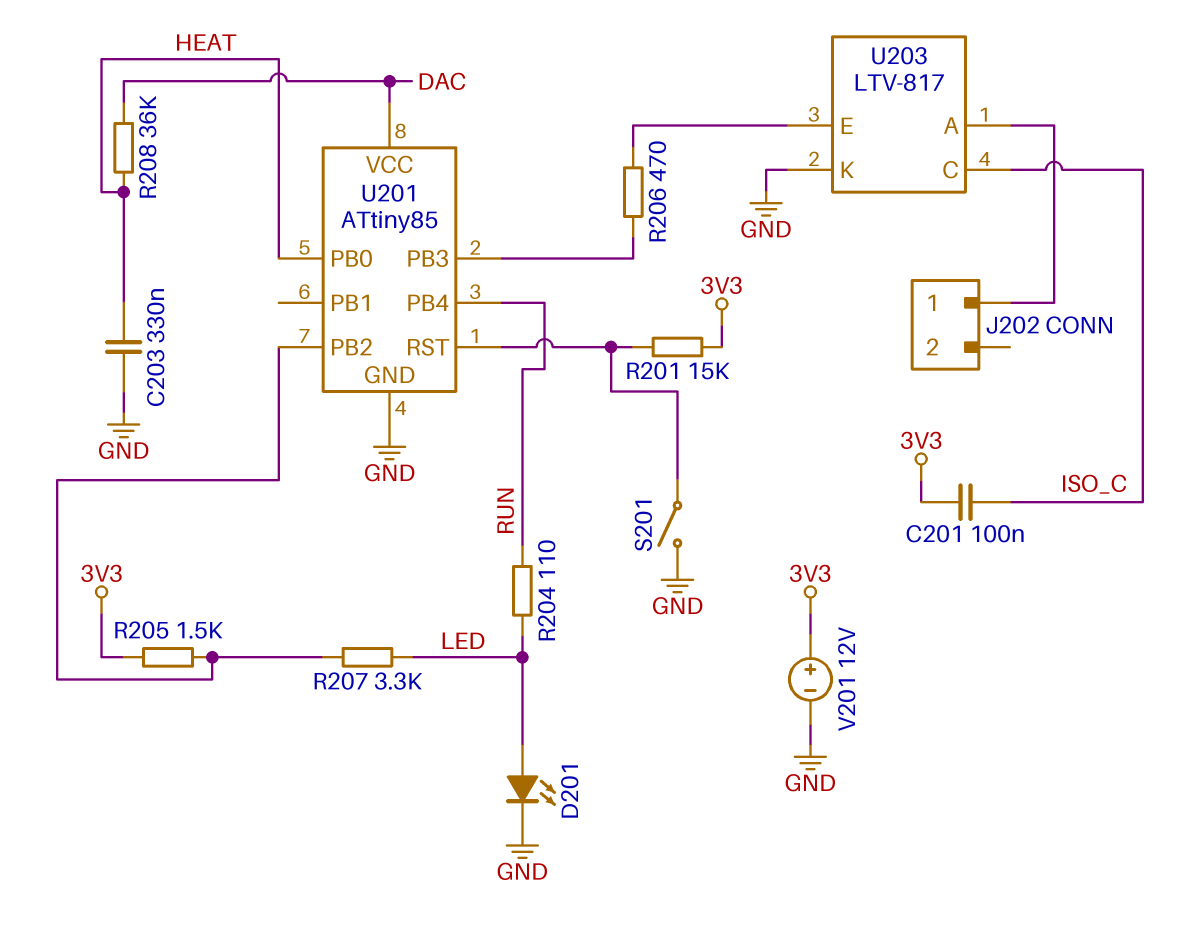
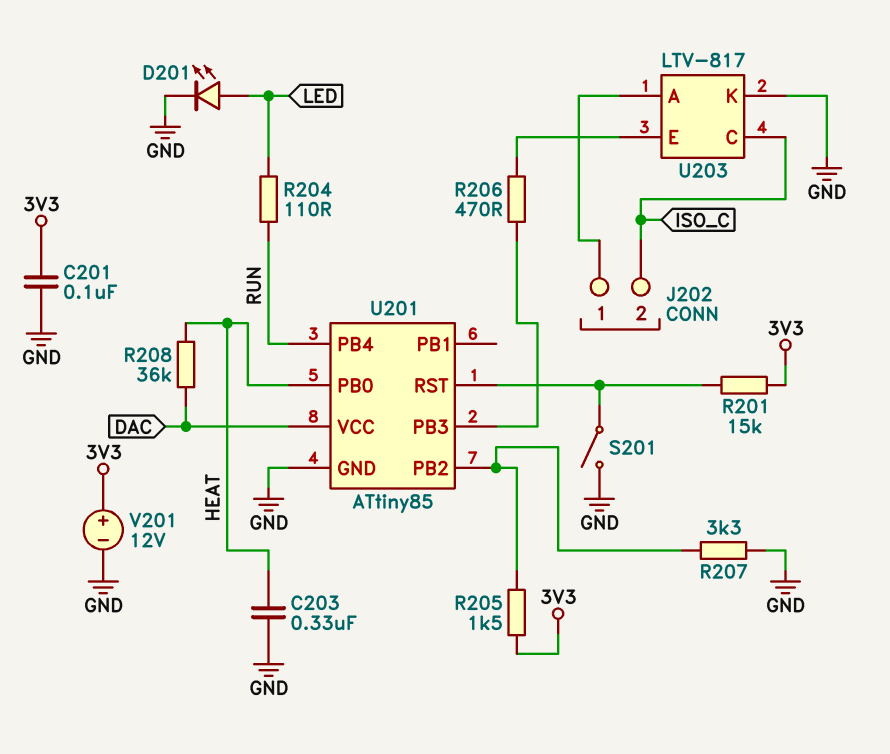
C201: 100nF (3V3, ISO_C) -> 100nF (3V3, GND)
J202 pin 2: none -> ISO_C
R207: 3.3k (LED, U201/PB2) -> 3.3k (GND, U201/PB2)

